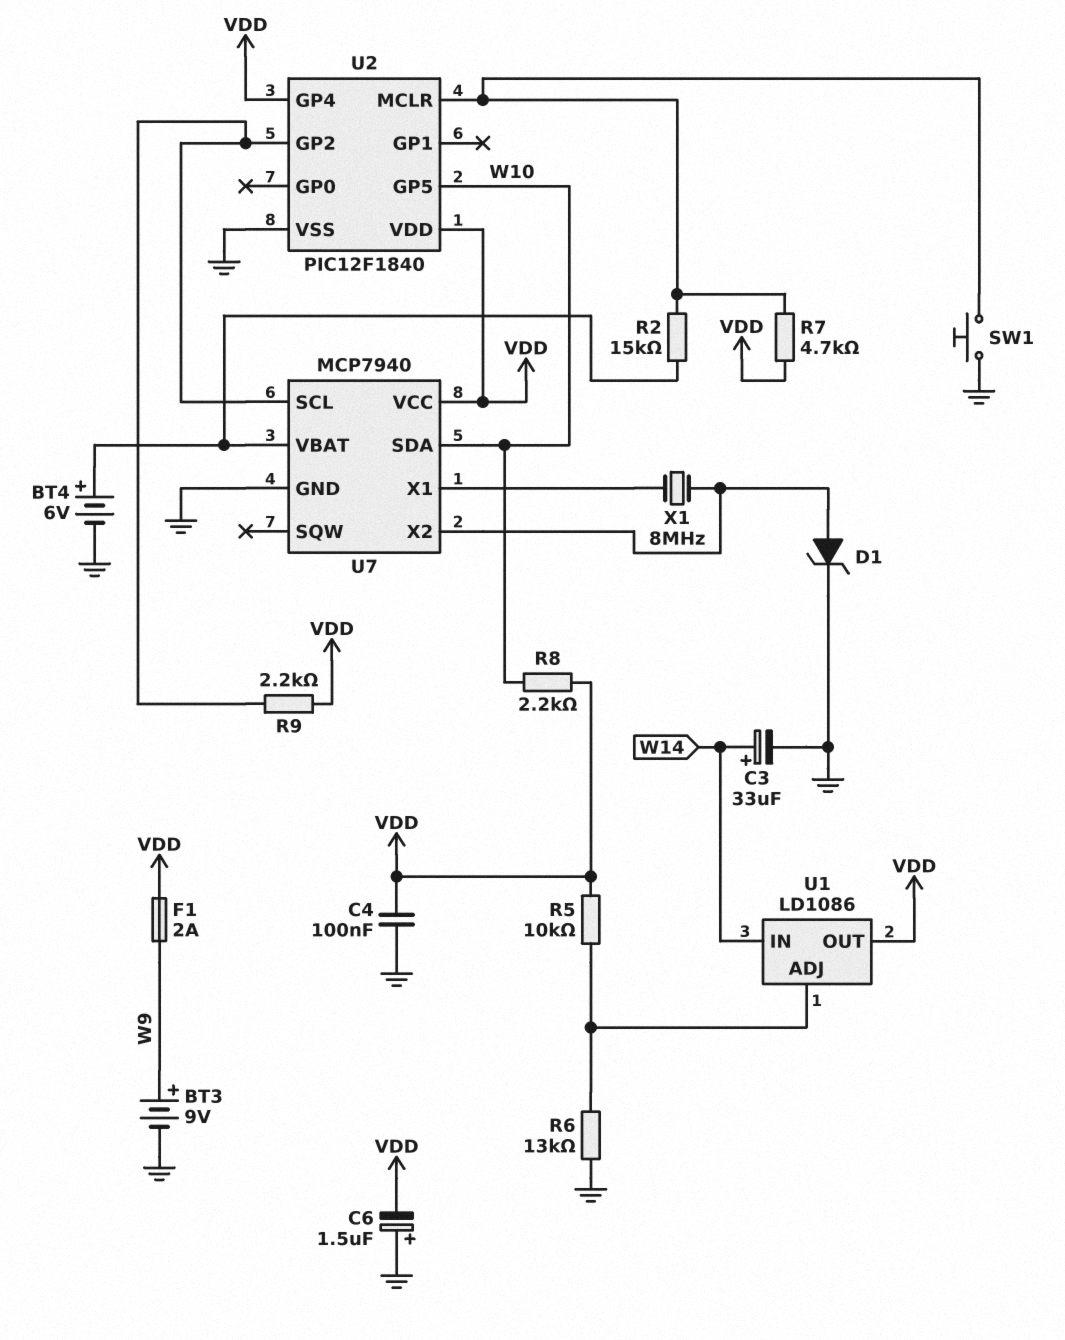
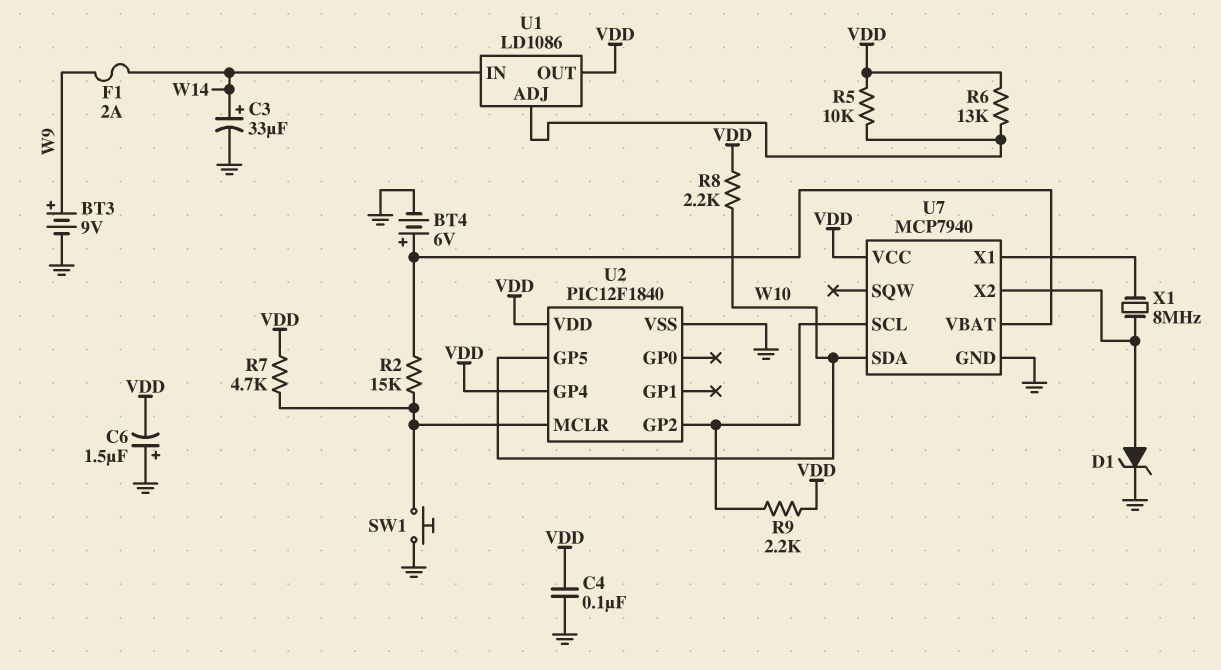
F1: 2A (VDD, W9) -> 2A (W9, W14)
R6: 13k (GND, U1/ADJ) -> 13k (U1/ADJ, VDD)

